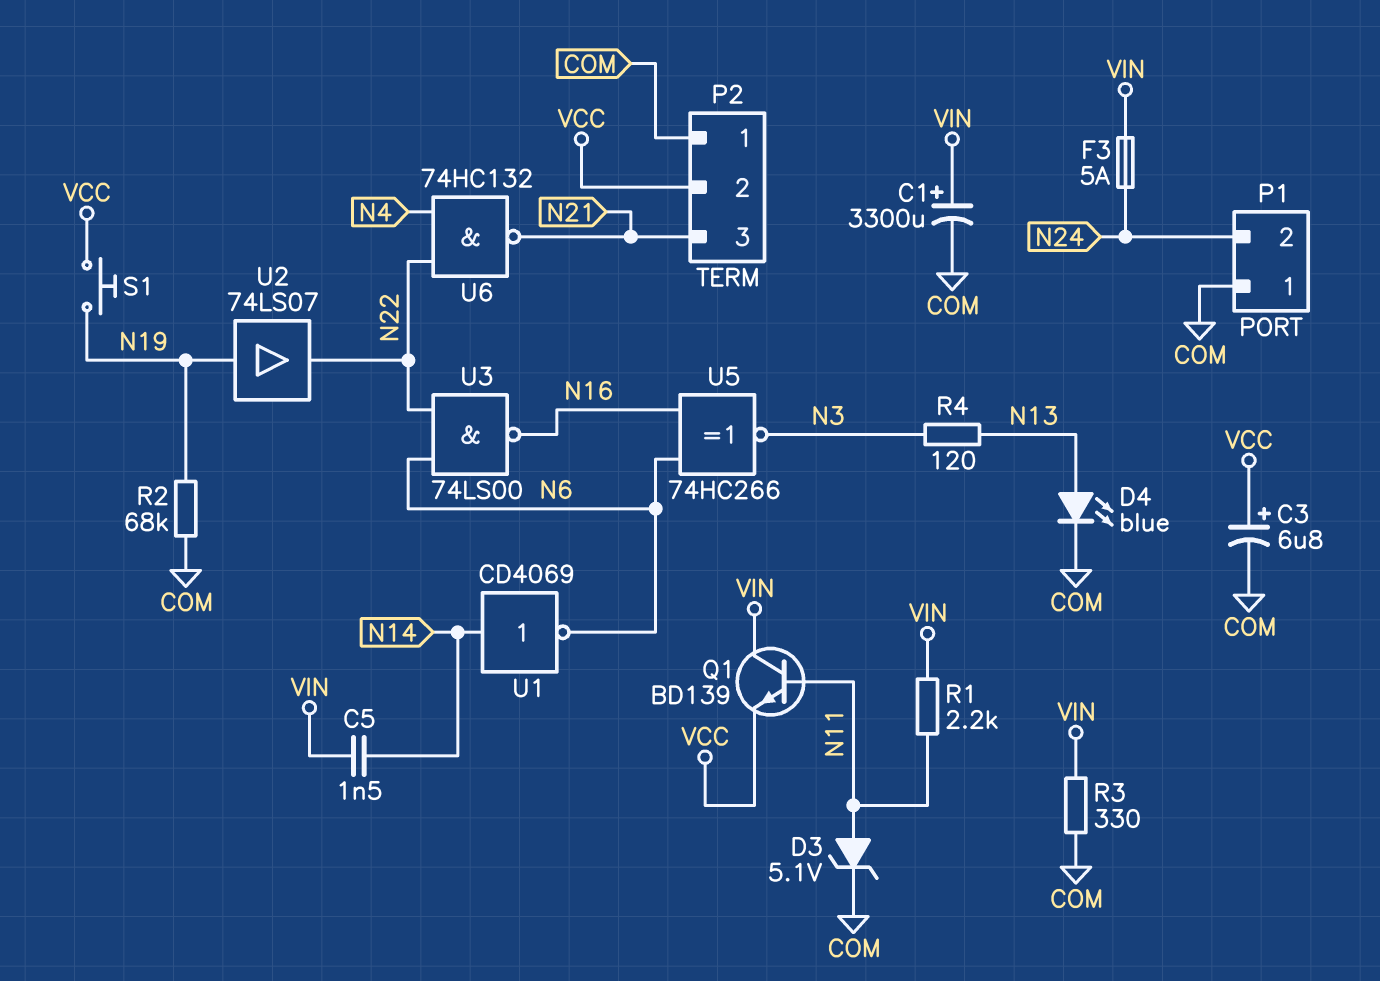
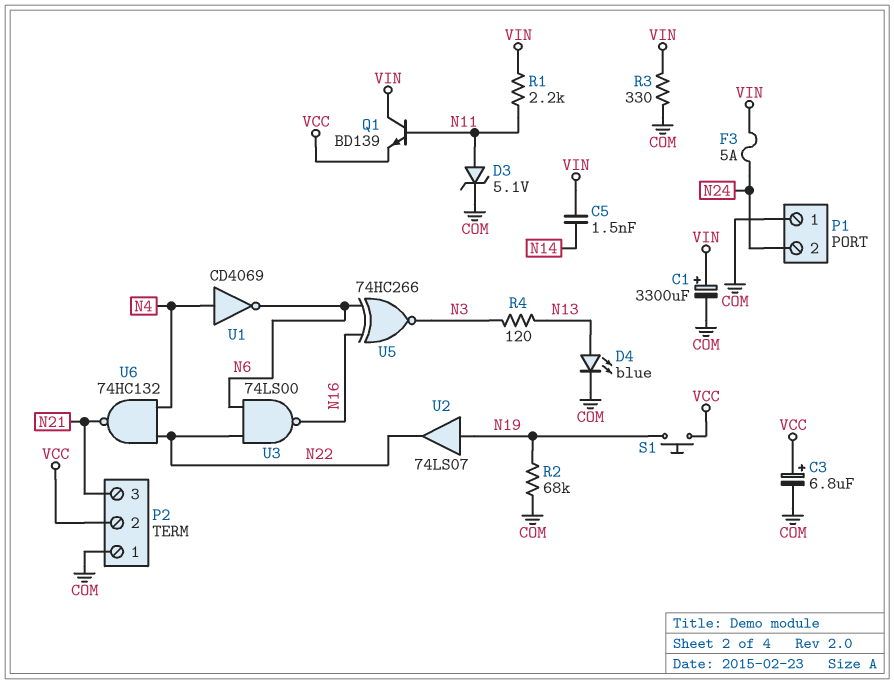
U1: NOT CD4069 (in N14, out N6) -> NOT CD4069 (in N4, out N6)

